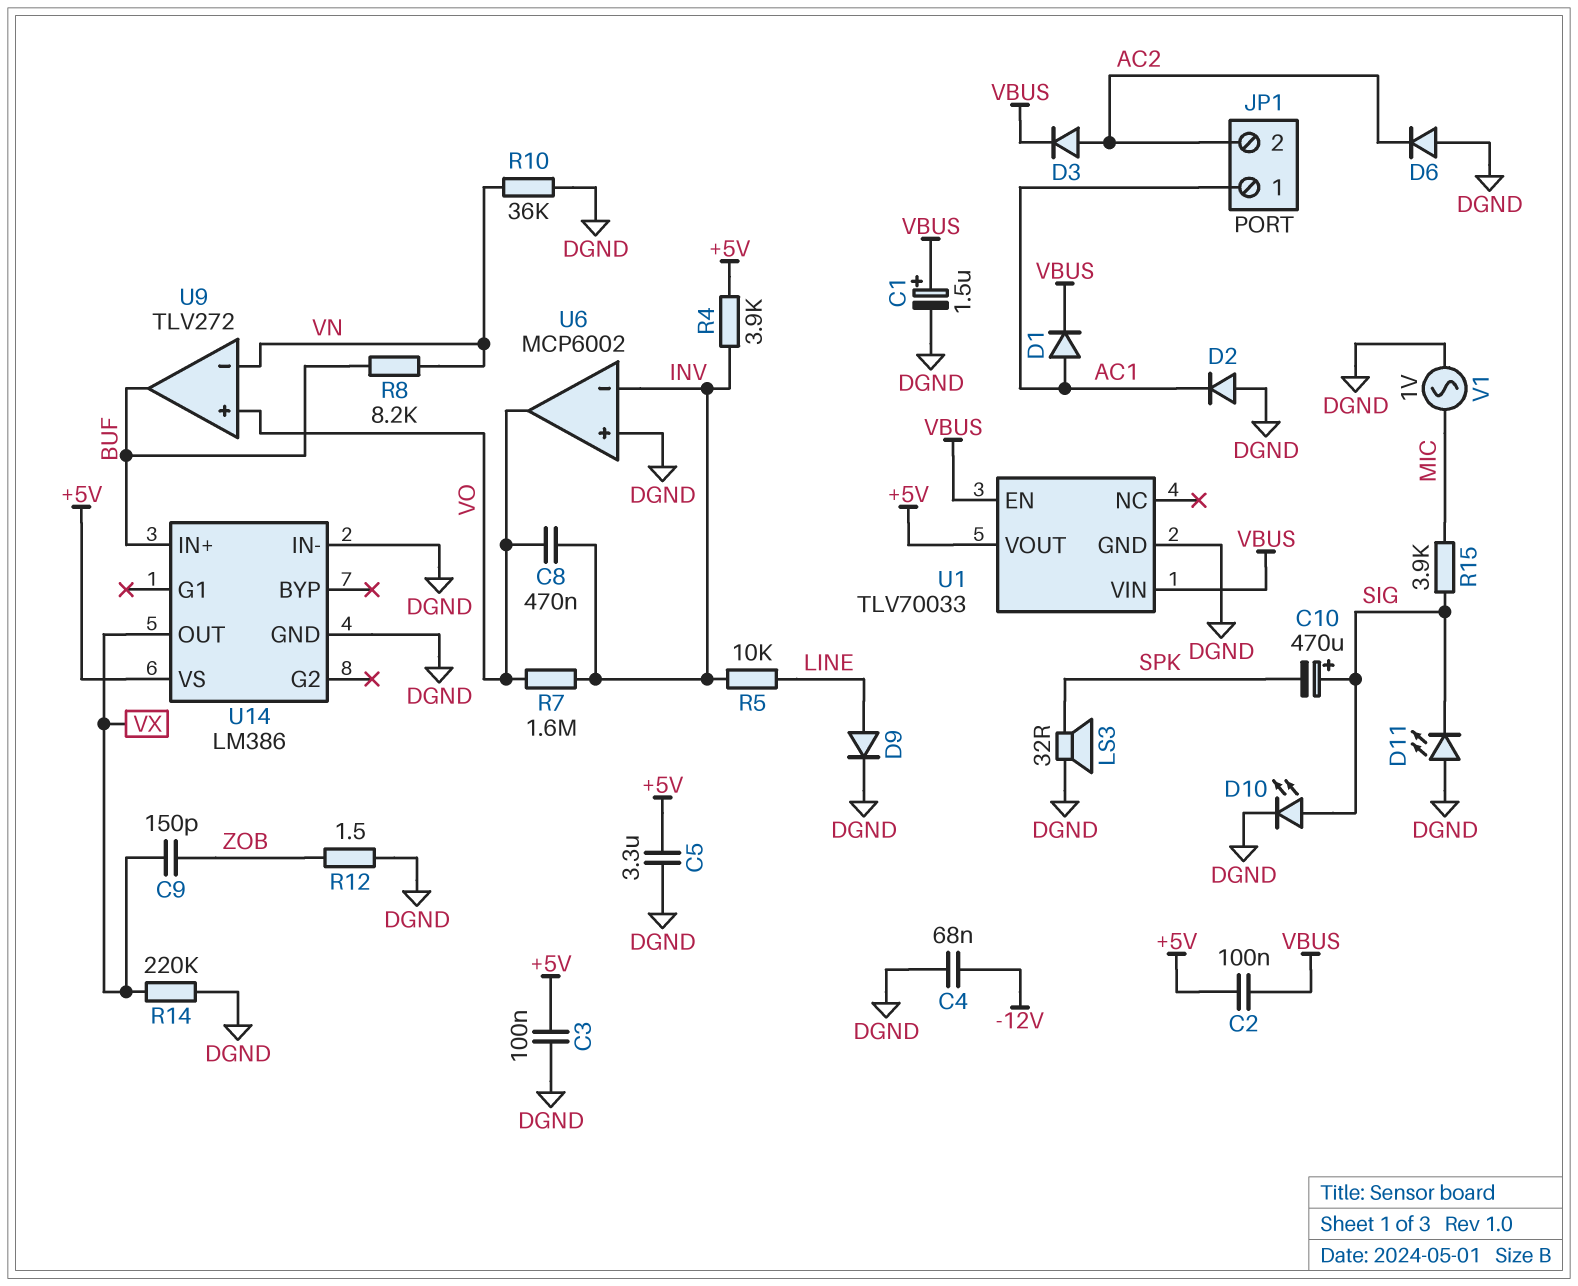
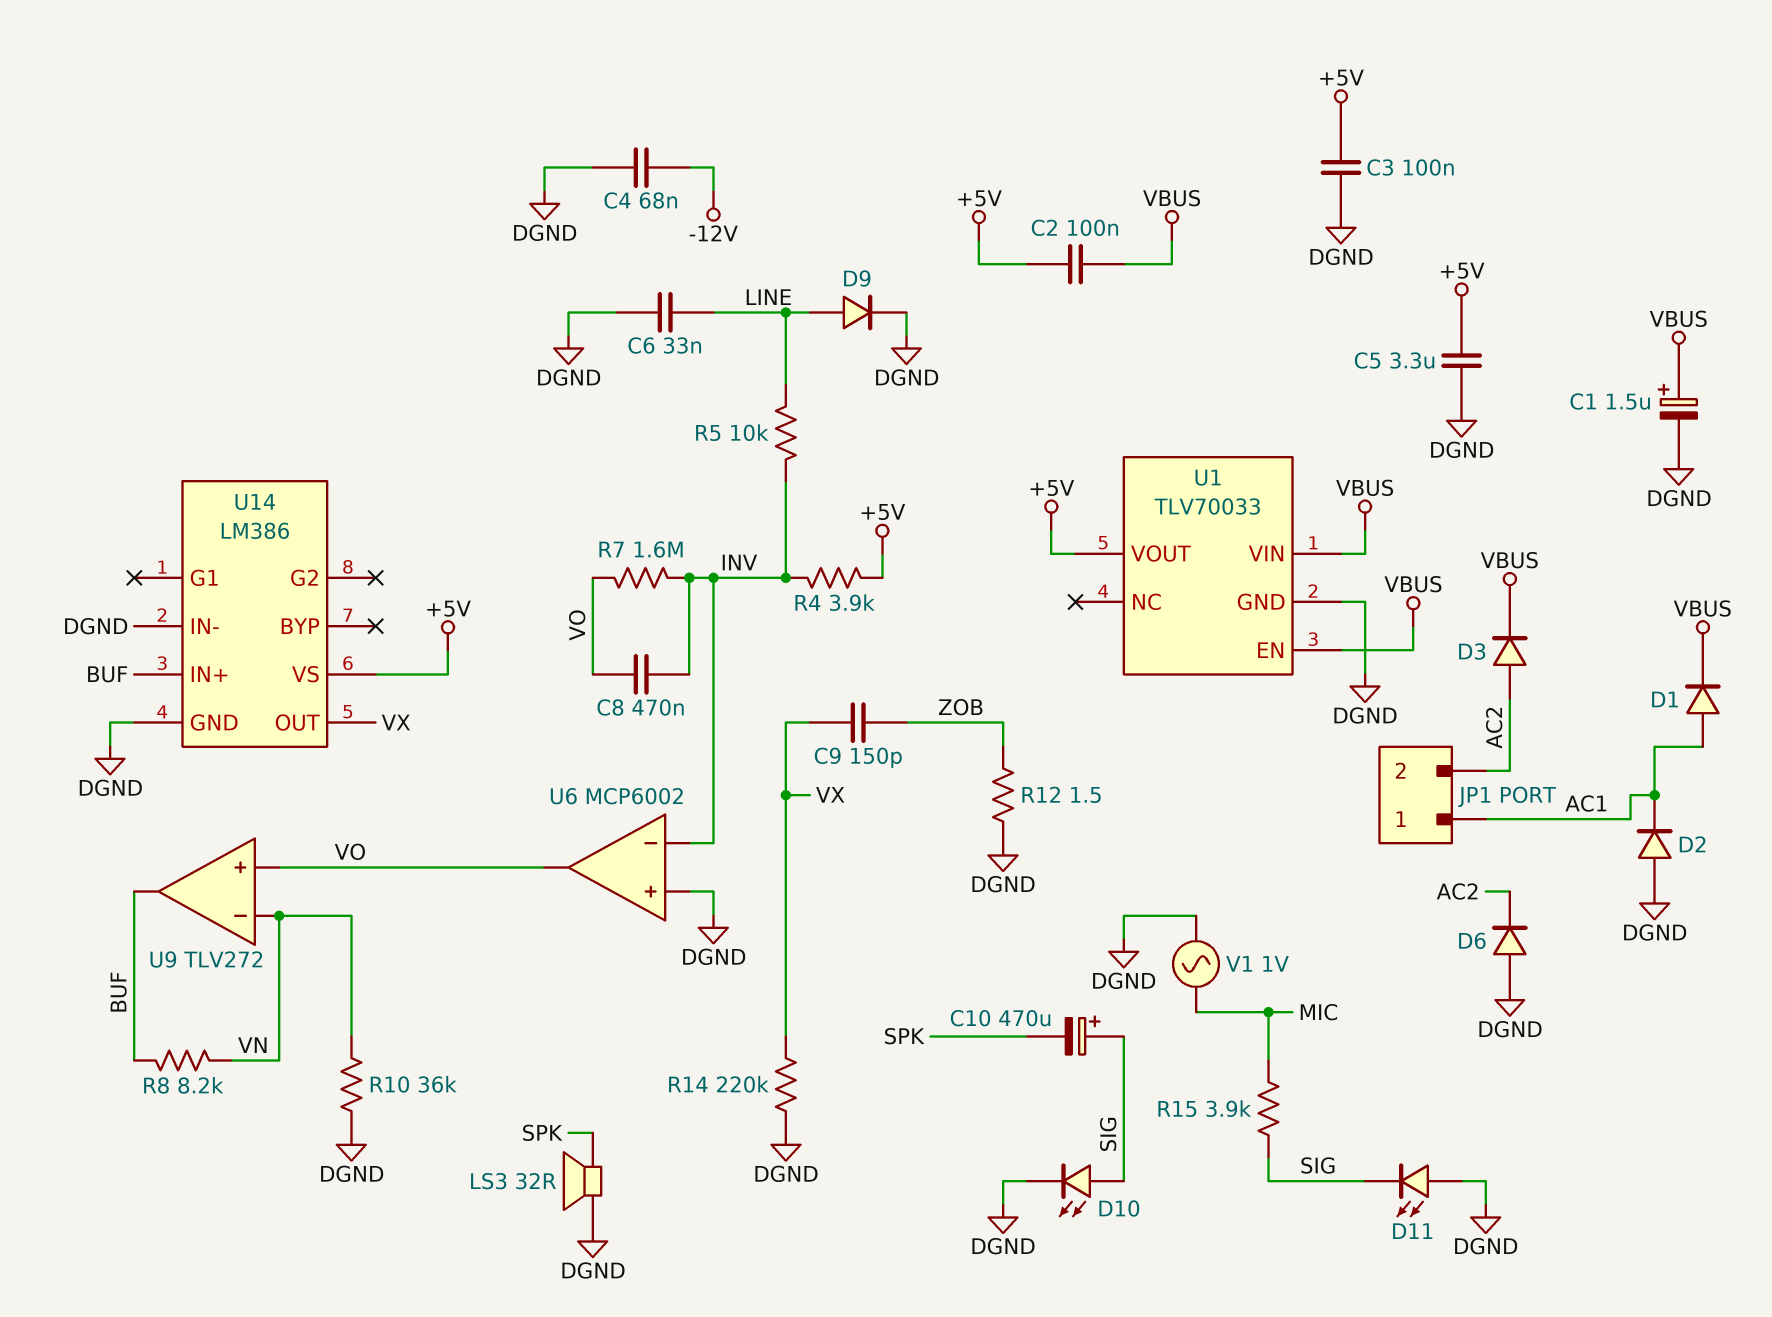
C6: none -> 33nF (DGND, LINE)

